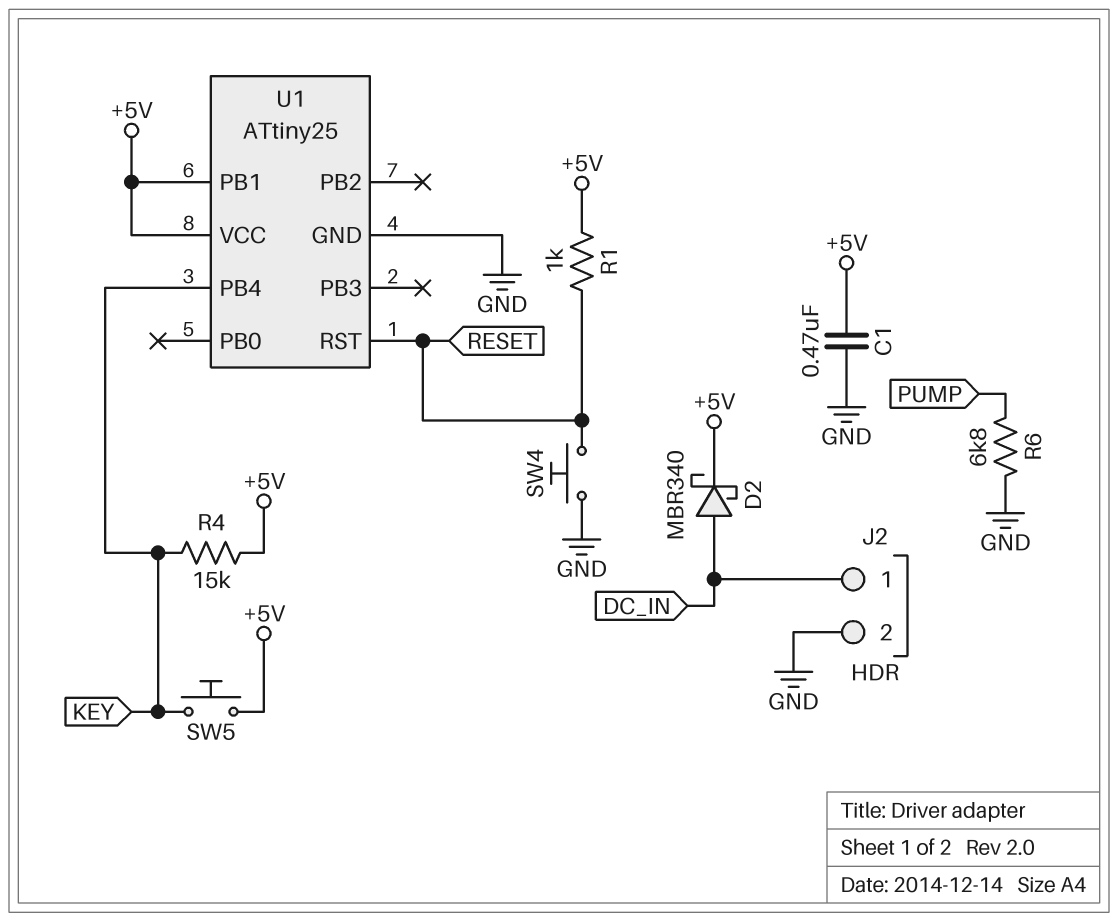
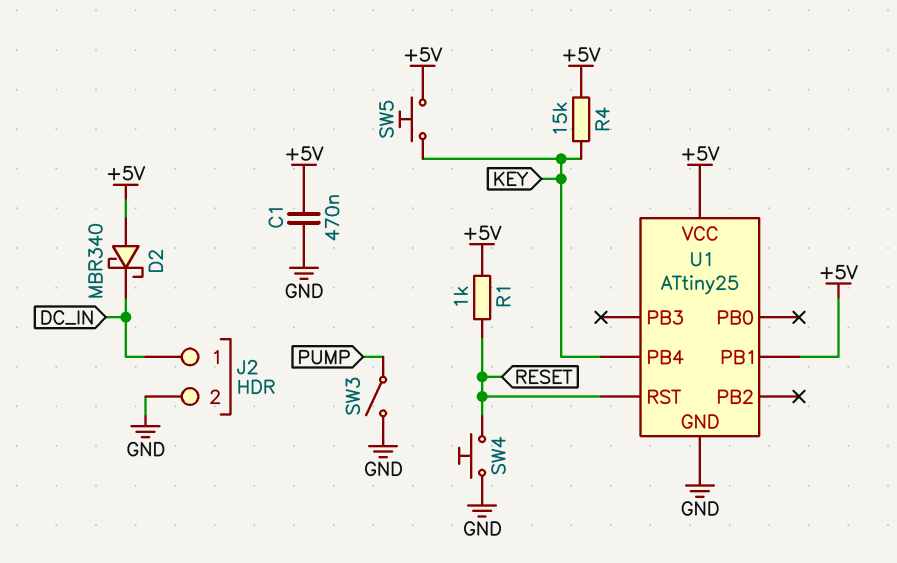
D2: schottky MBR340 (A DC_IN, K +5V) -> schottky MBR340 (A +5V, K DC_IN)
R6: 6.8k (GND, PUMP) -> none
SW3: none -> switch (GND, PUMP)

